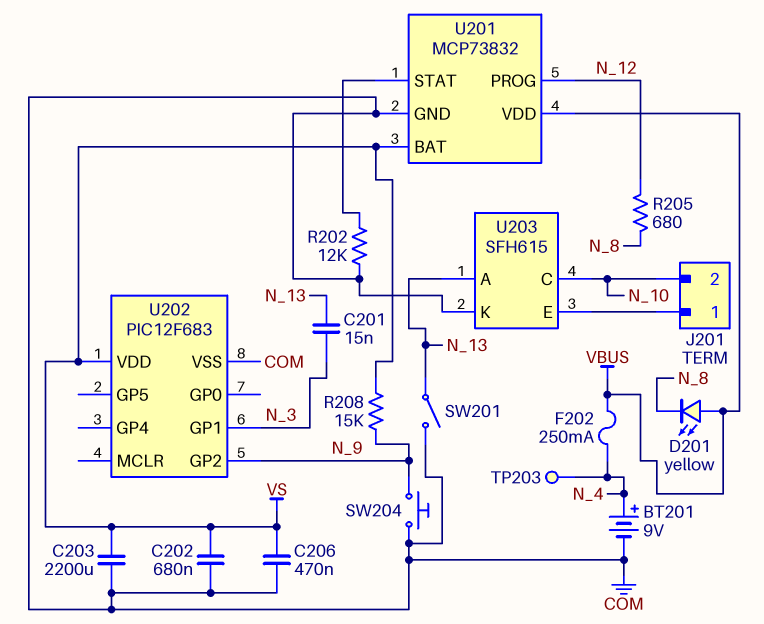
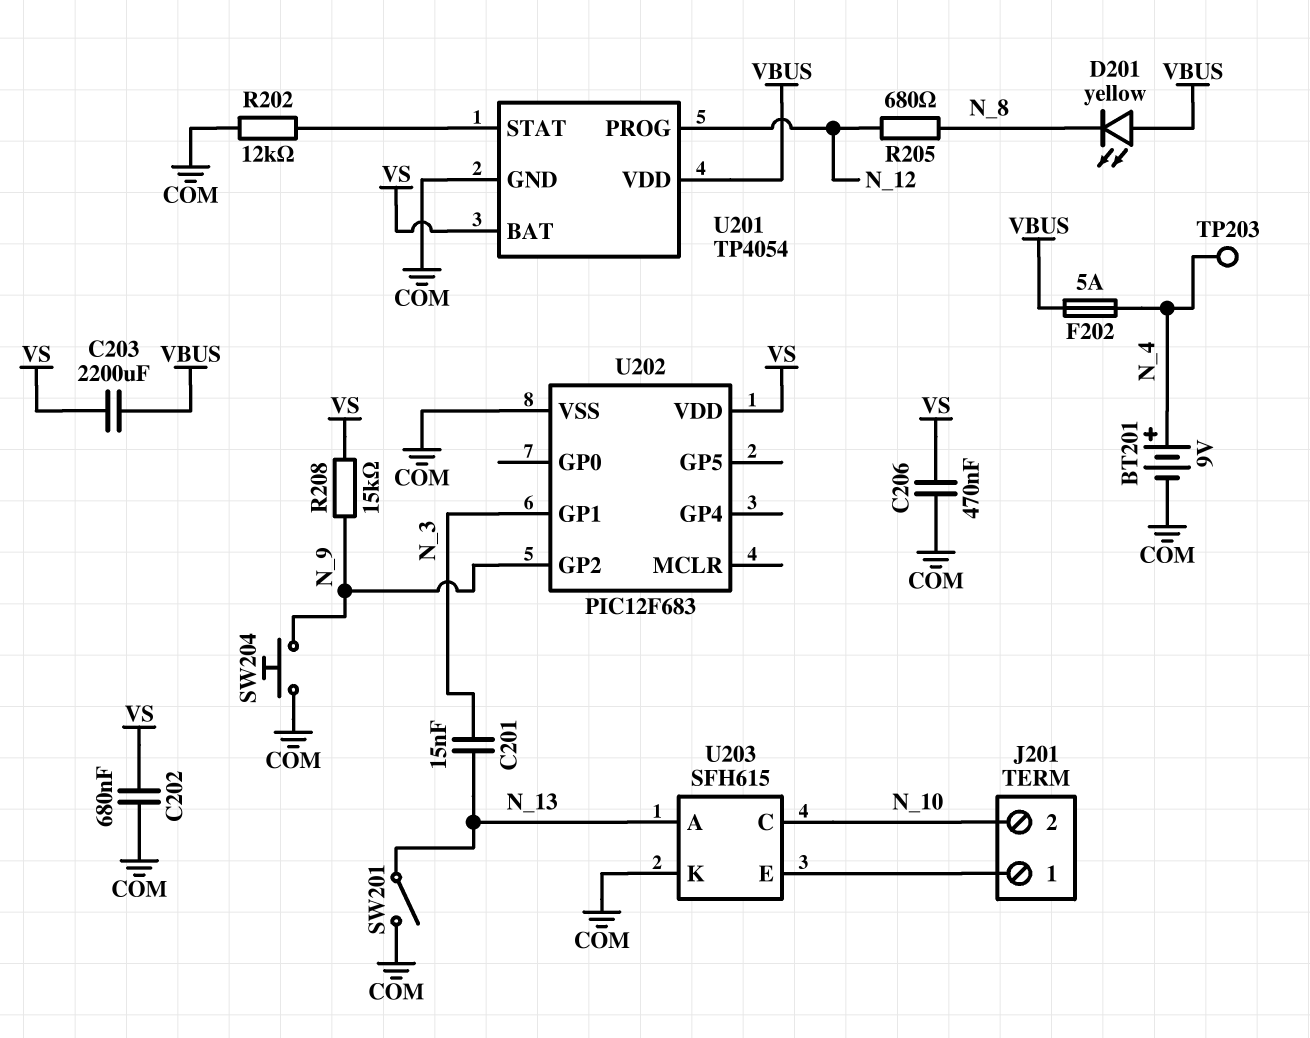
C203: 2200uF (COM, VS) -> 2200uF (VBUS, VS)
F202: 250mA (N_4, VBUS) -> 5A (N_4, VBUS)
U201: MCP73832 -> TP4054

